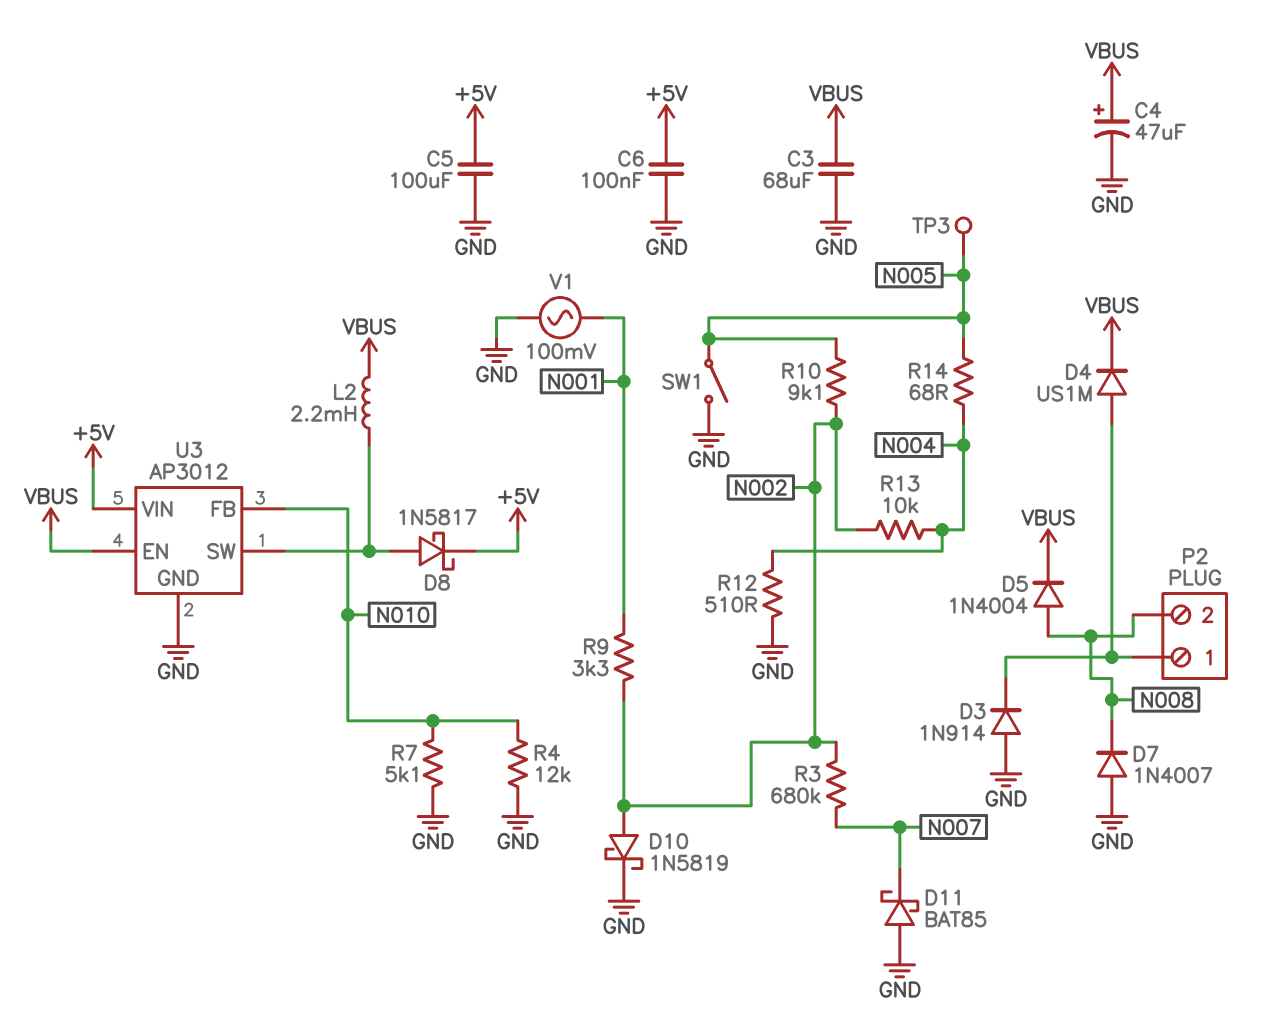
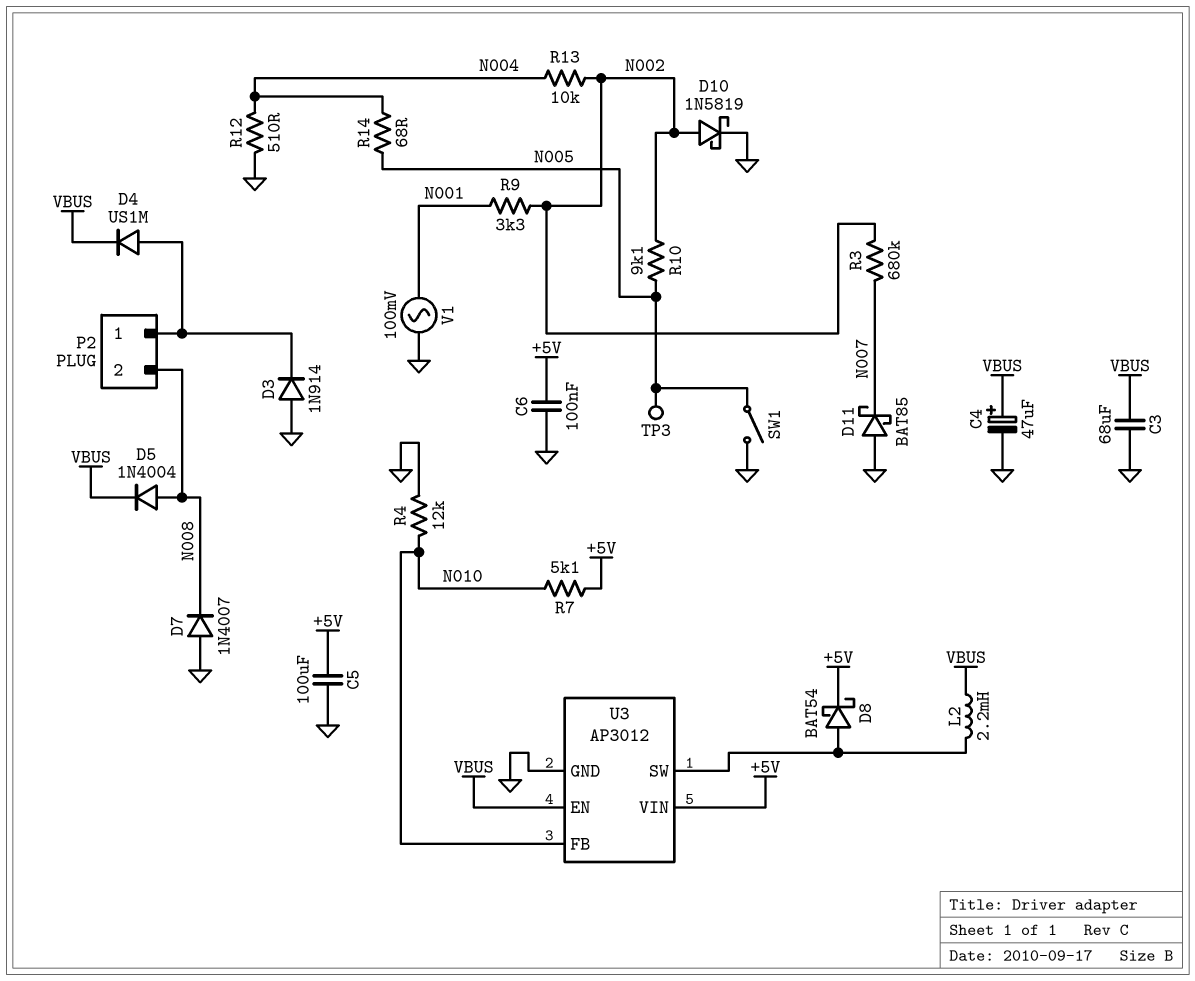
D8: schottky 1N5817 (A U3/SW, K +5V) -> schottky BAT54 (A U3/SW, K +5V)
R7: 5.1k (GND, N010) -> 5.1k (+5V, N010)

